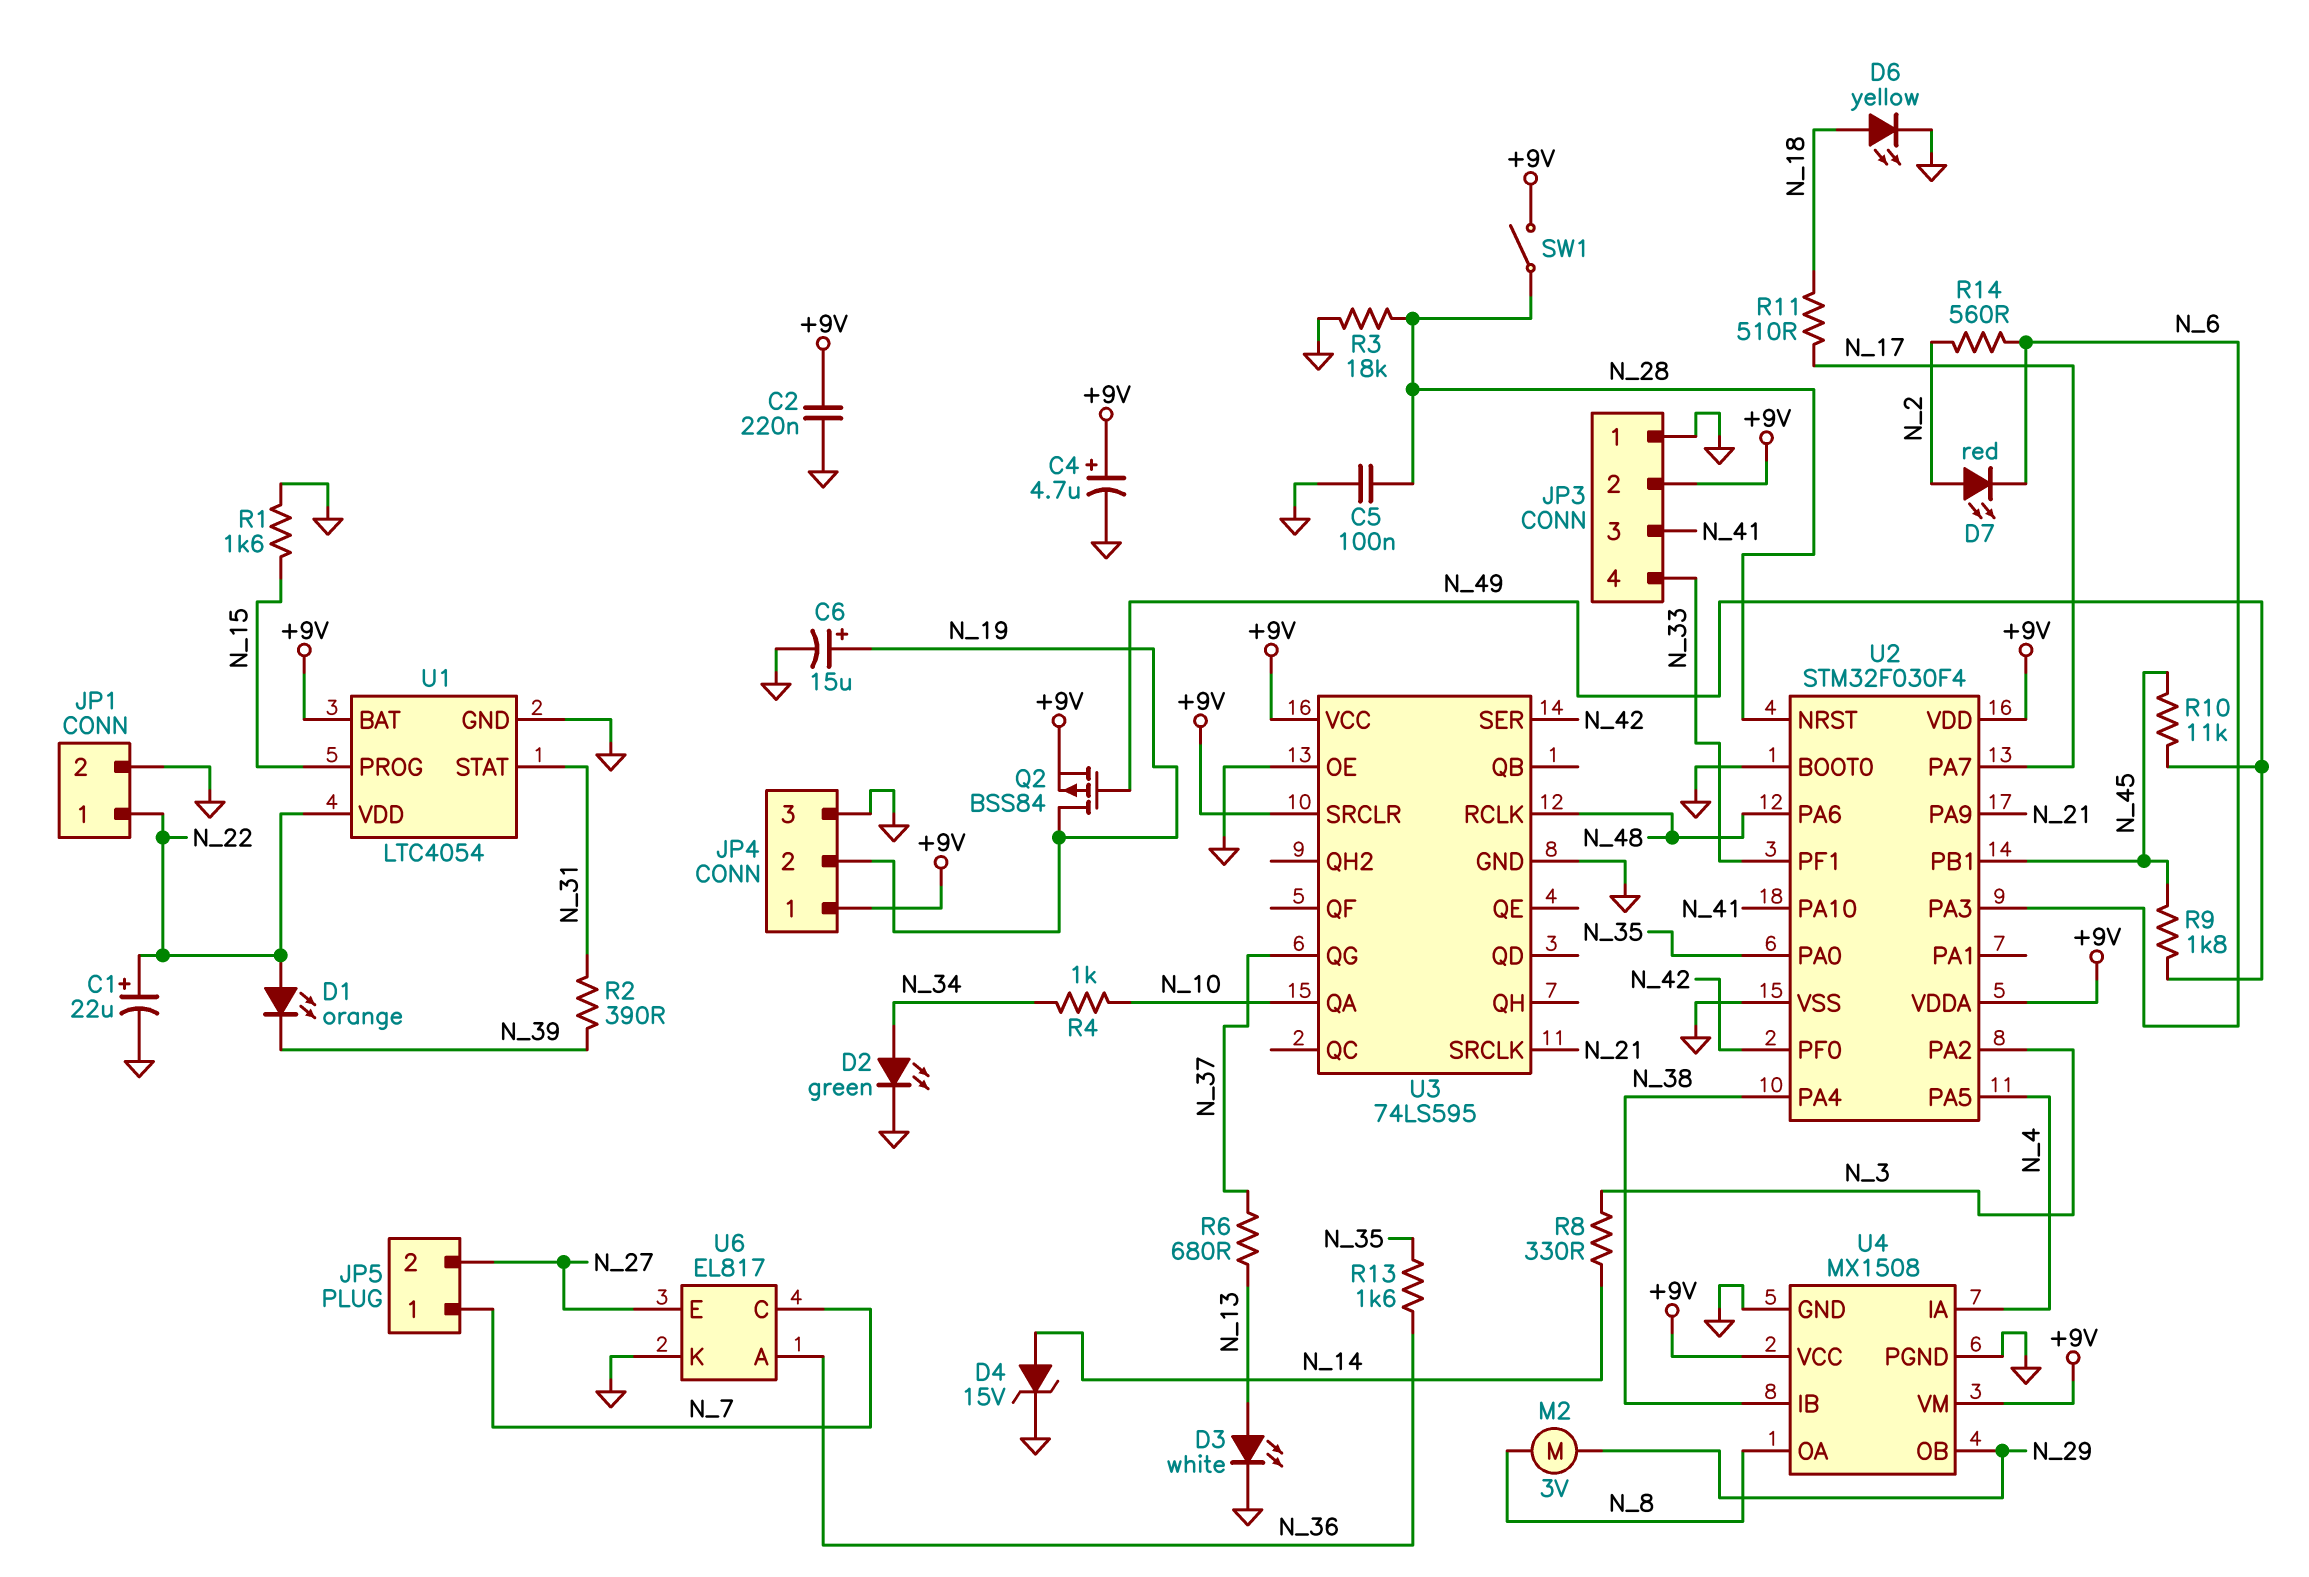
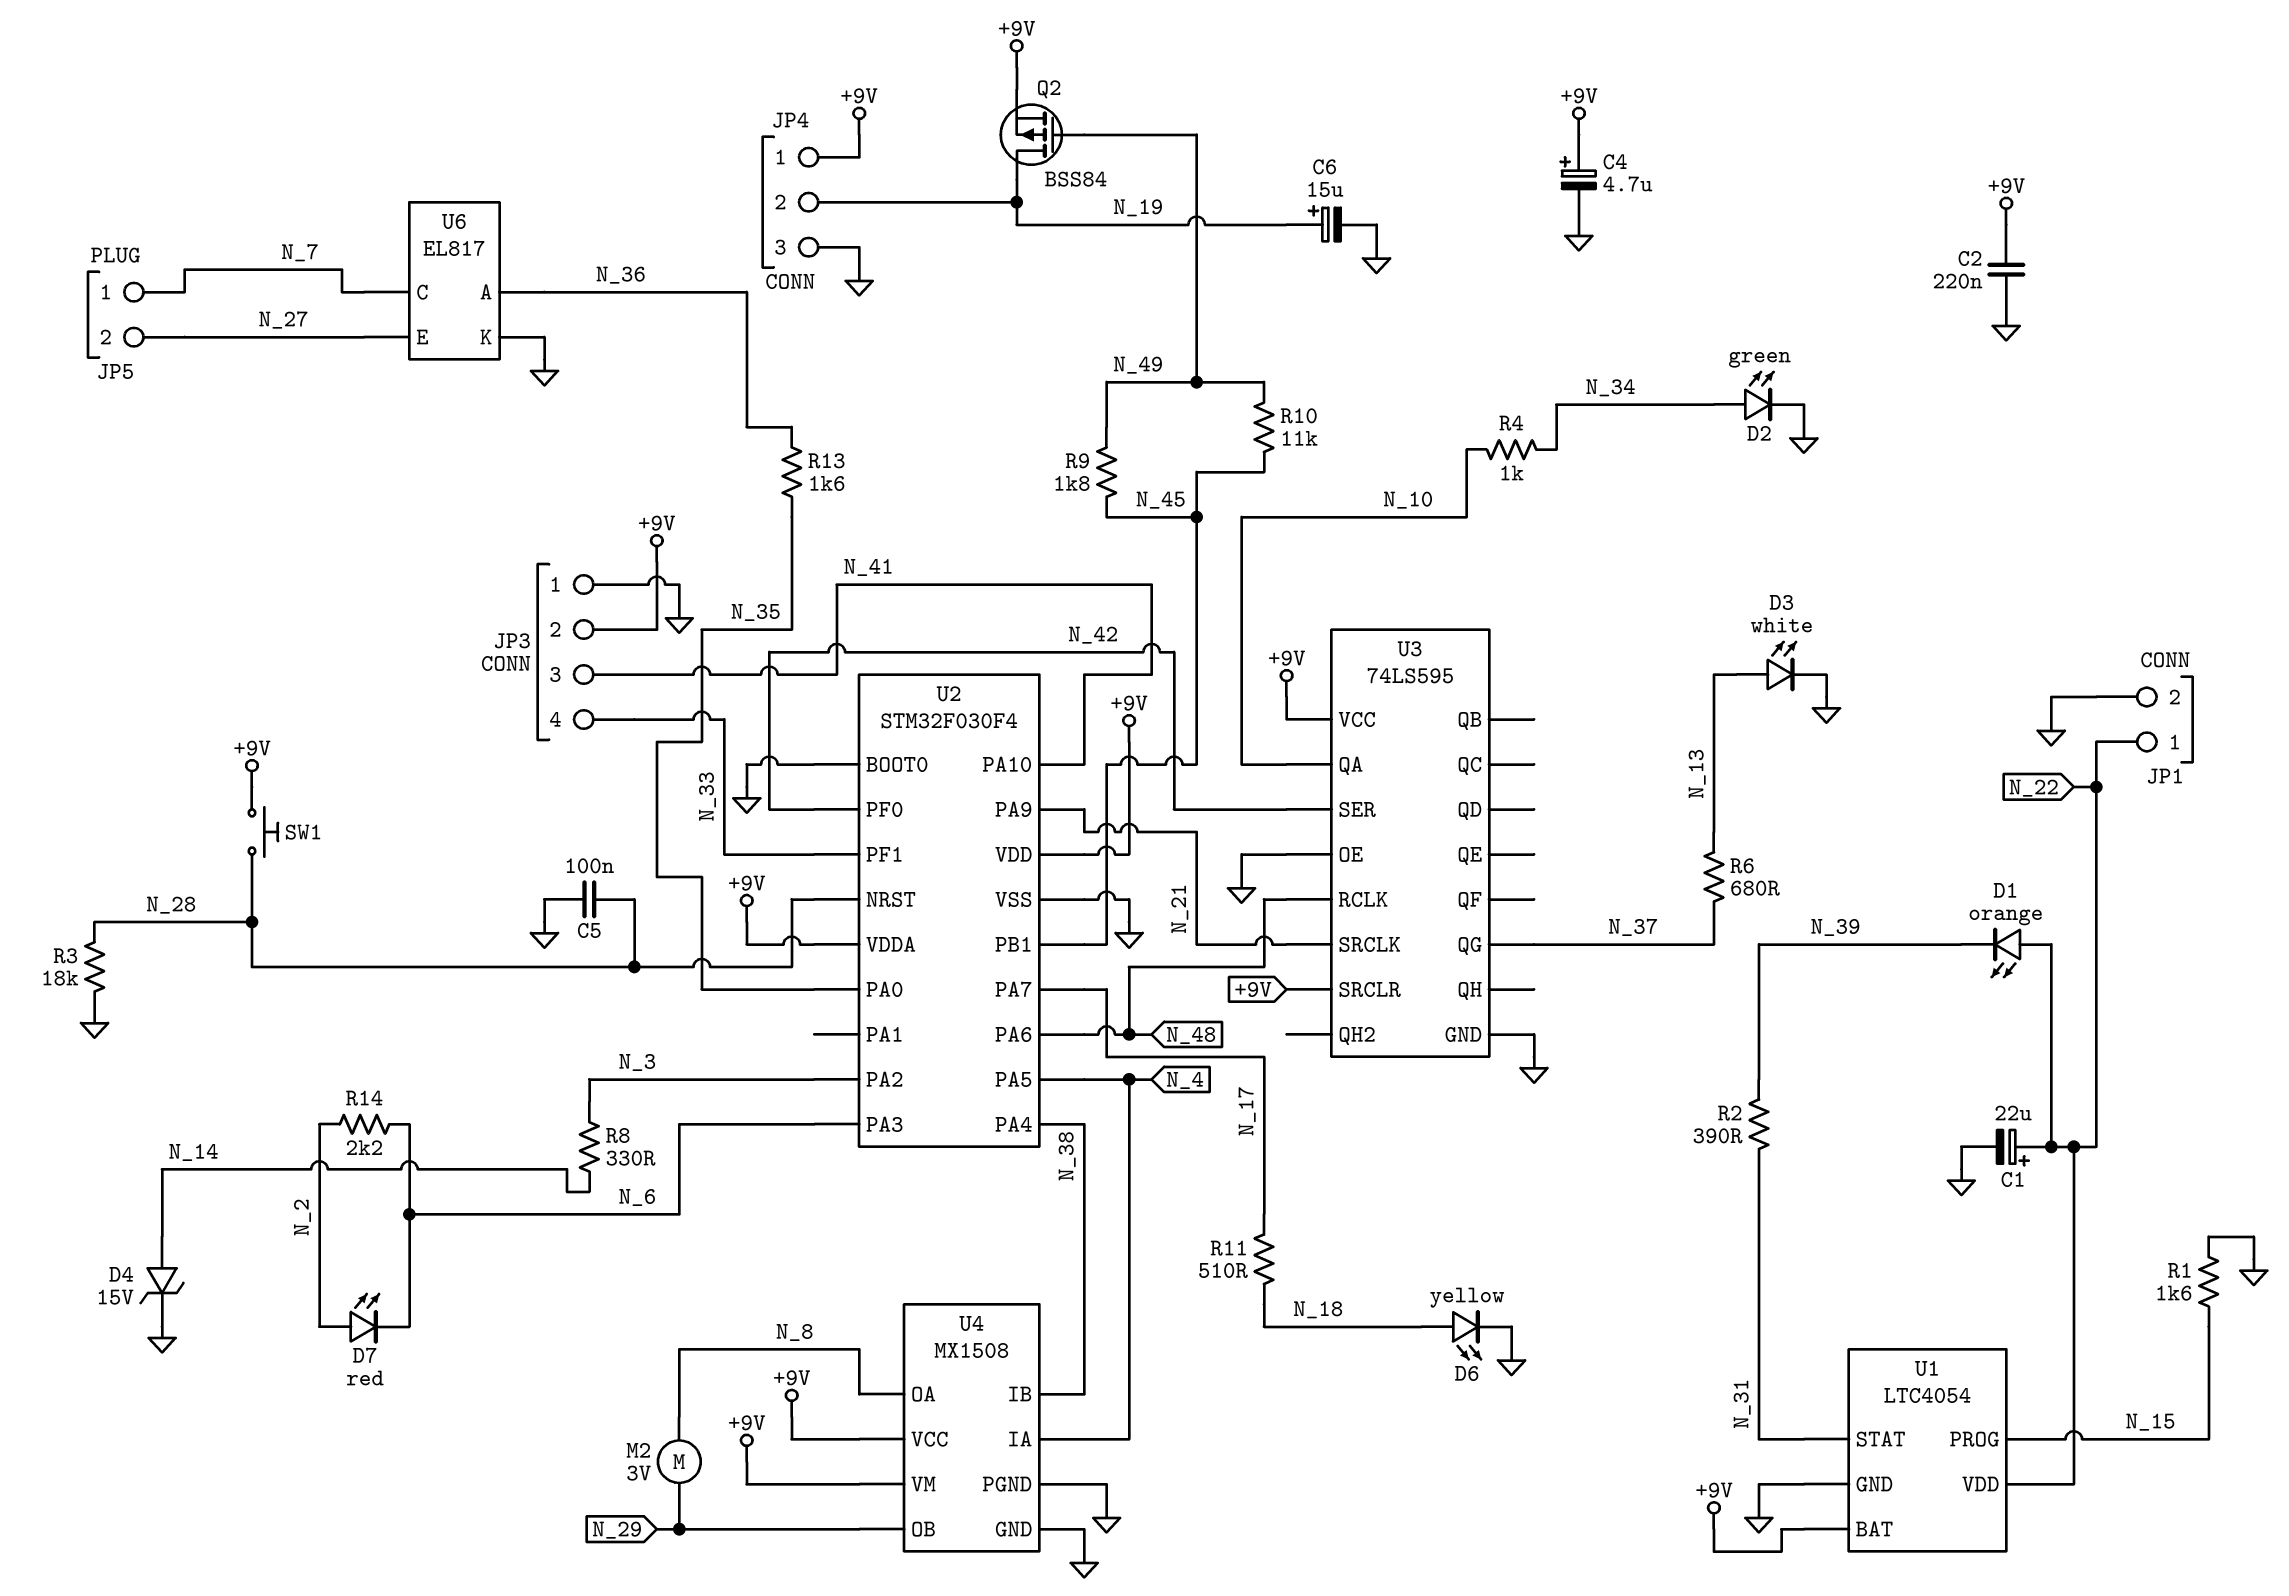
R14: 560 (N_2, N_6) -> 2.2k (N_2, N_6)
SW1: switch (+9V, N_28) -> button (+9V, N_28)

